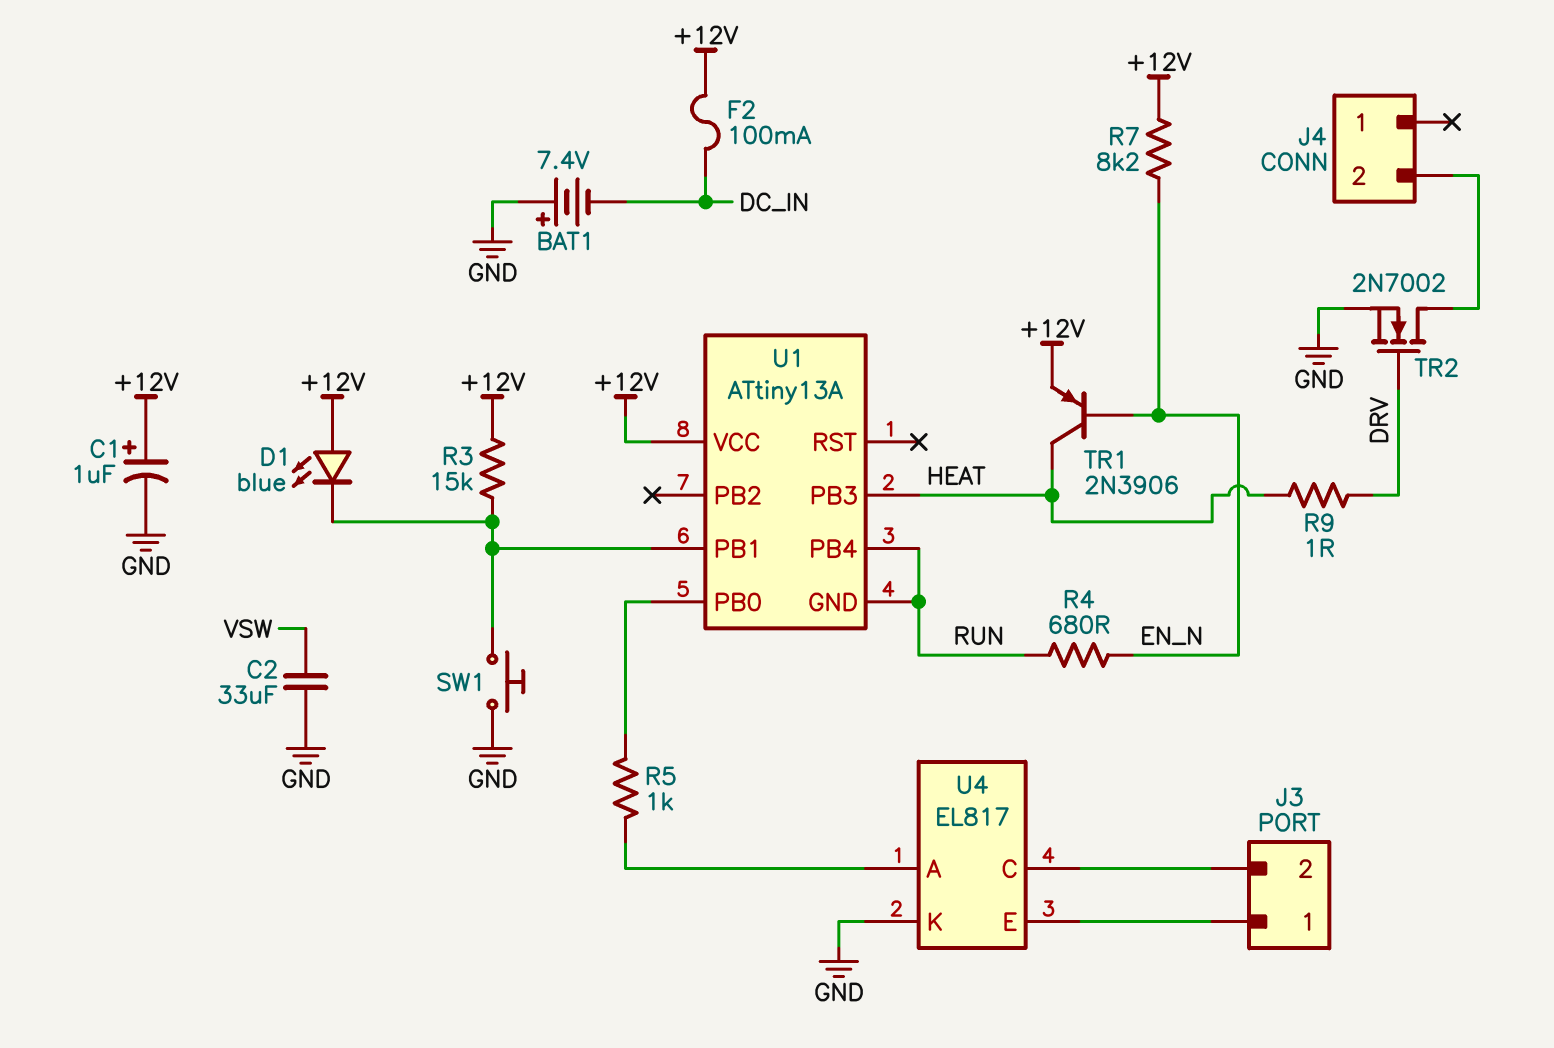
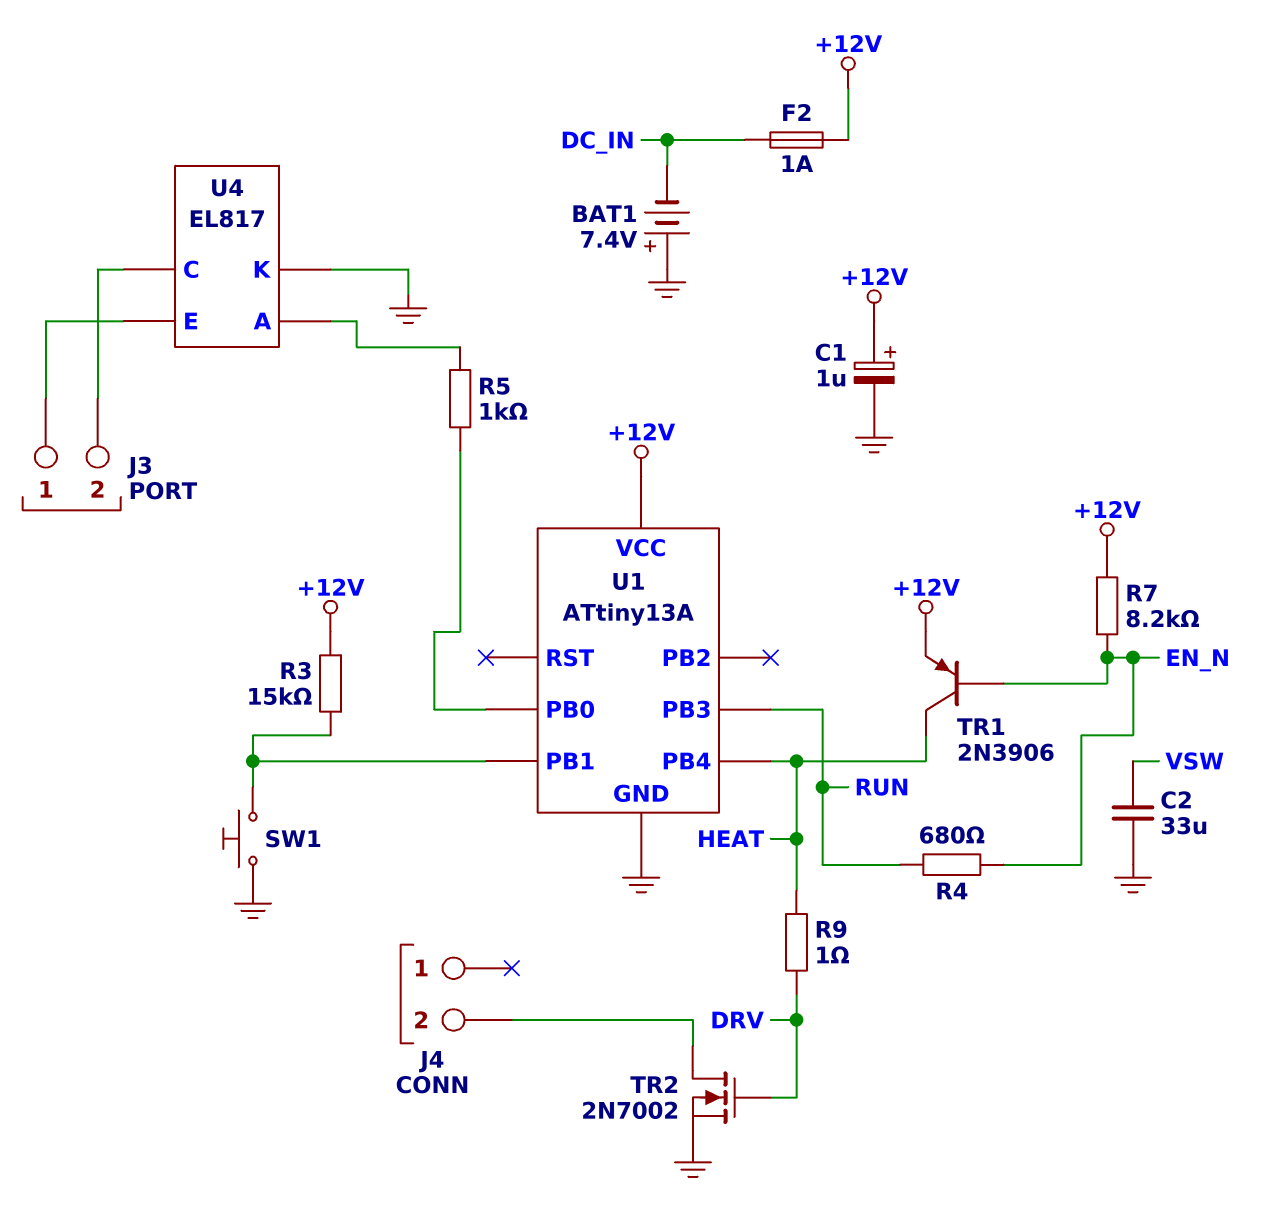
D1: LED blue (A +12V, K U1/PB1) -> none
F2: 100mA (+12V, DC_IN) -> 1A (+12V, DC_IN)
U1 pin GND: RUN -> GND
U1 pin PB3: HEAT -> RUN
U1 pin PB4: RUN -> HEAT

